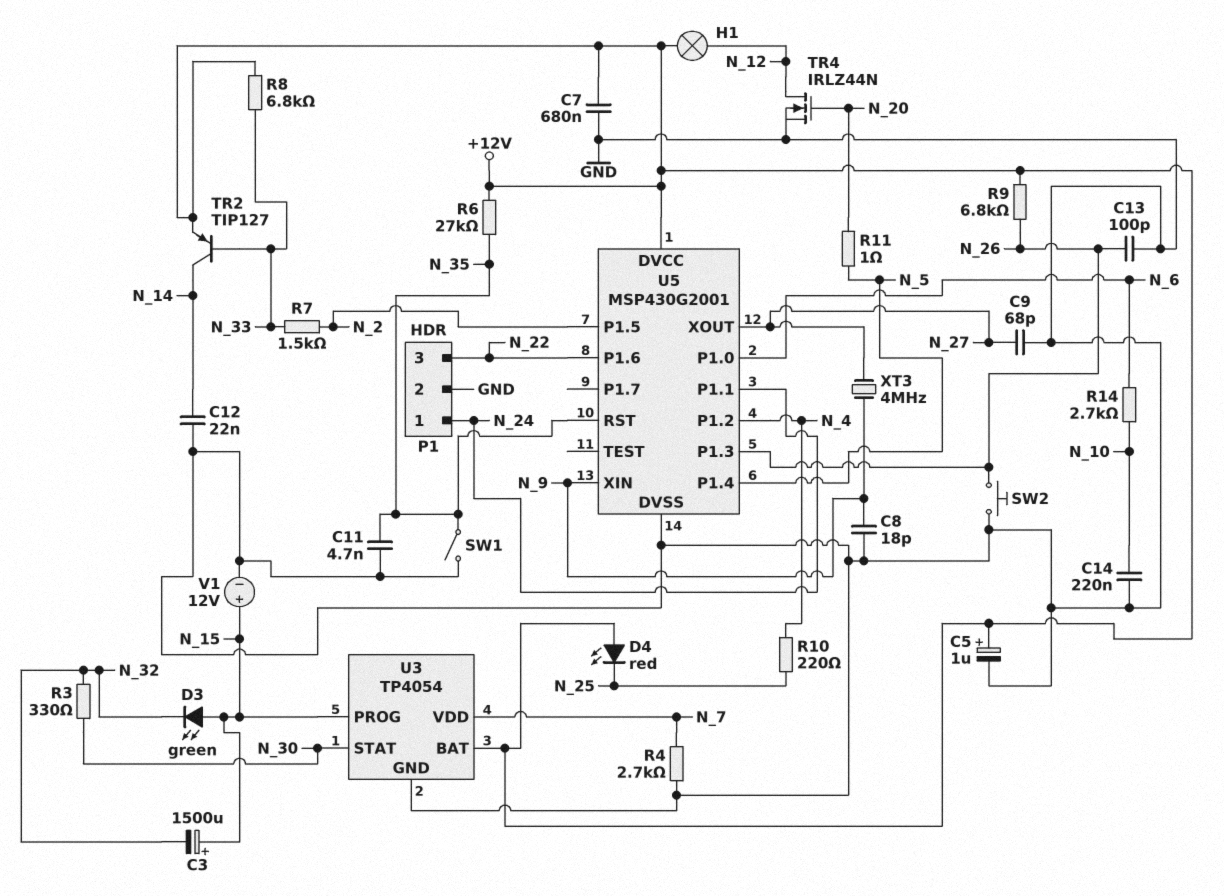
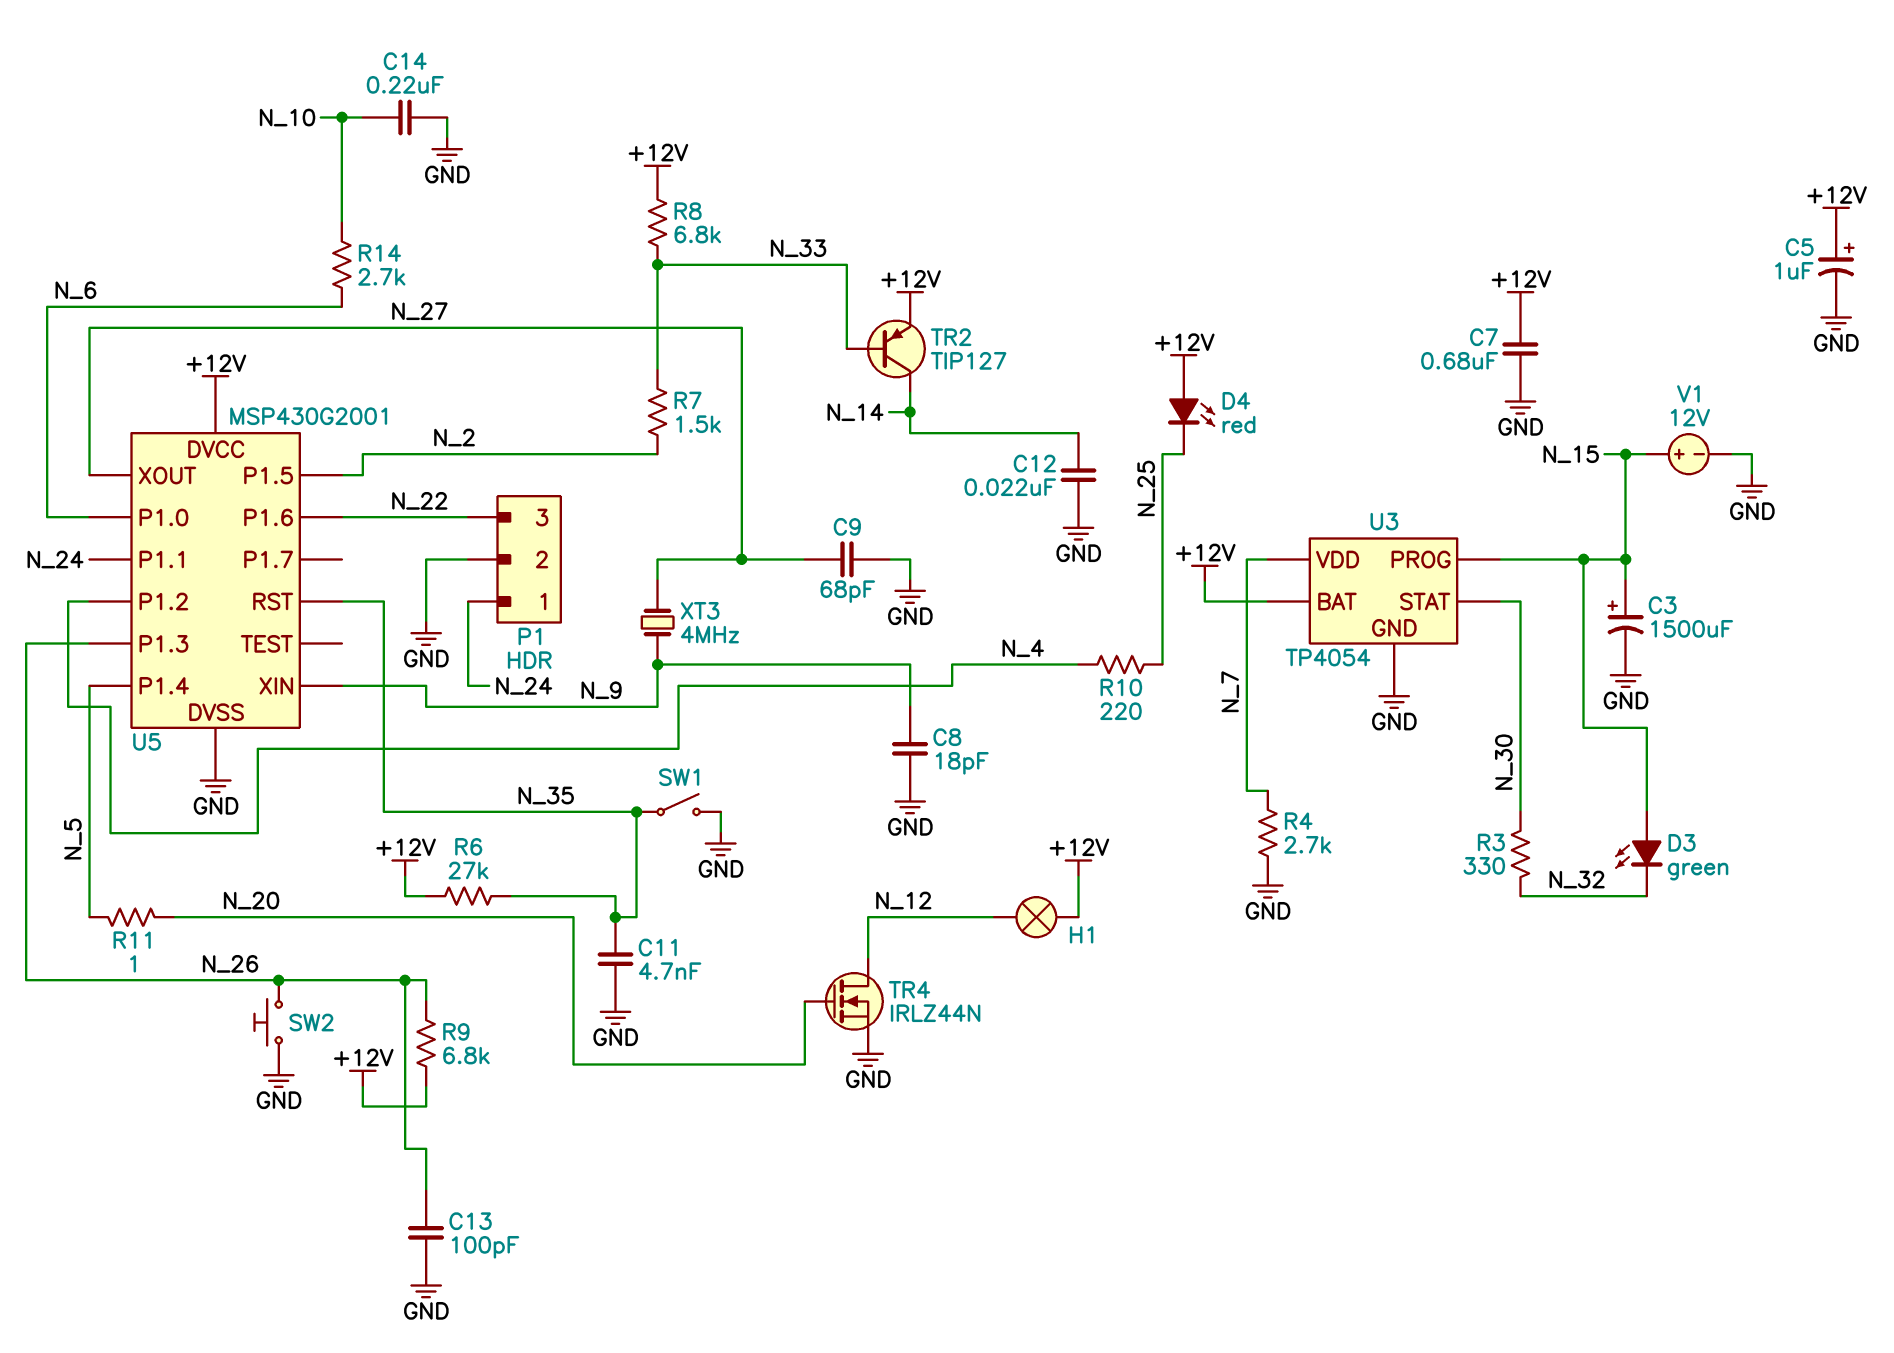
C3: 1500uF (plus N_15, minus N_32) -> 1500uF (plus N_15, minus GND)

